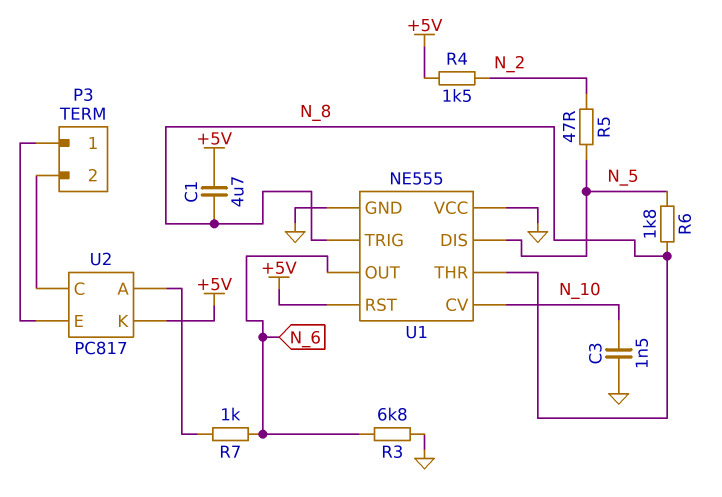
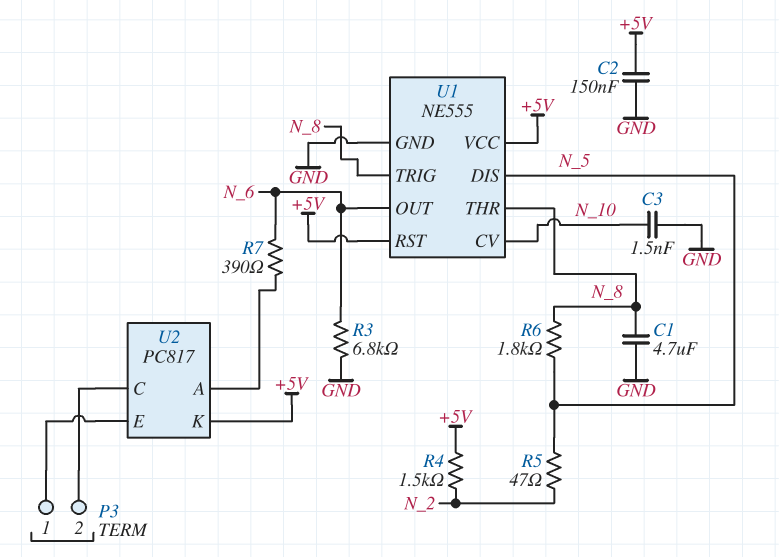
C1: 4.7uF (+5V, N_8) -> 4.7uF (GND, N_8)
C2: none -> 150nF (+5V, GND)
R7: 1k (N_6, U2/A) -> 390 (N_6, U2/A)
U1 pin VCC: GND -> +5V

